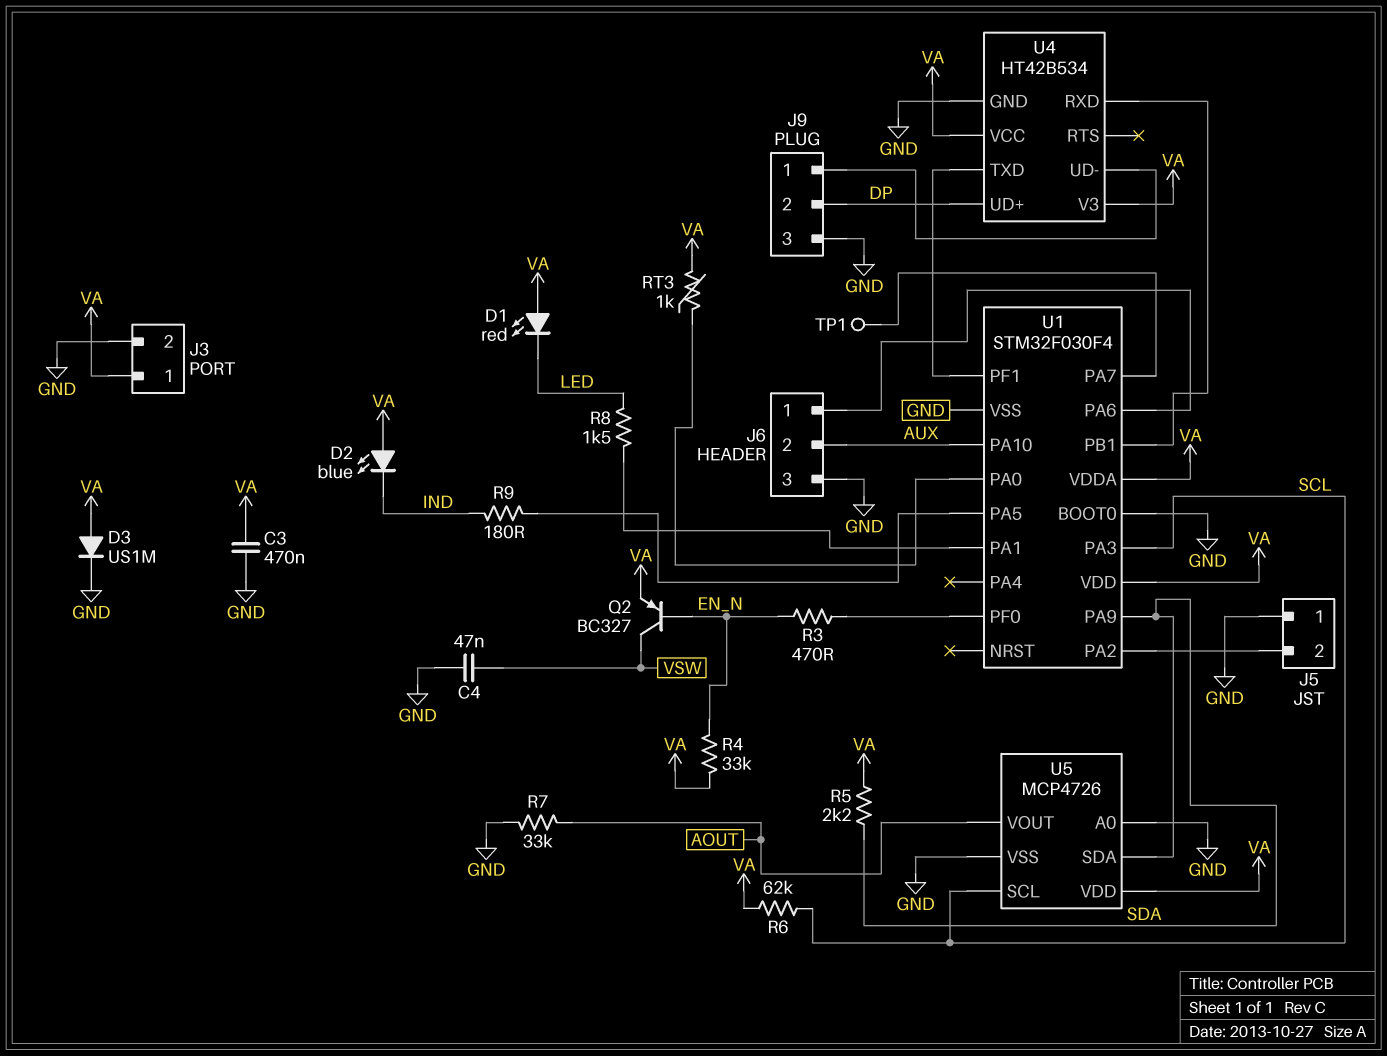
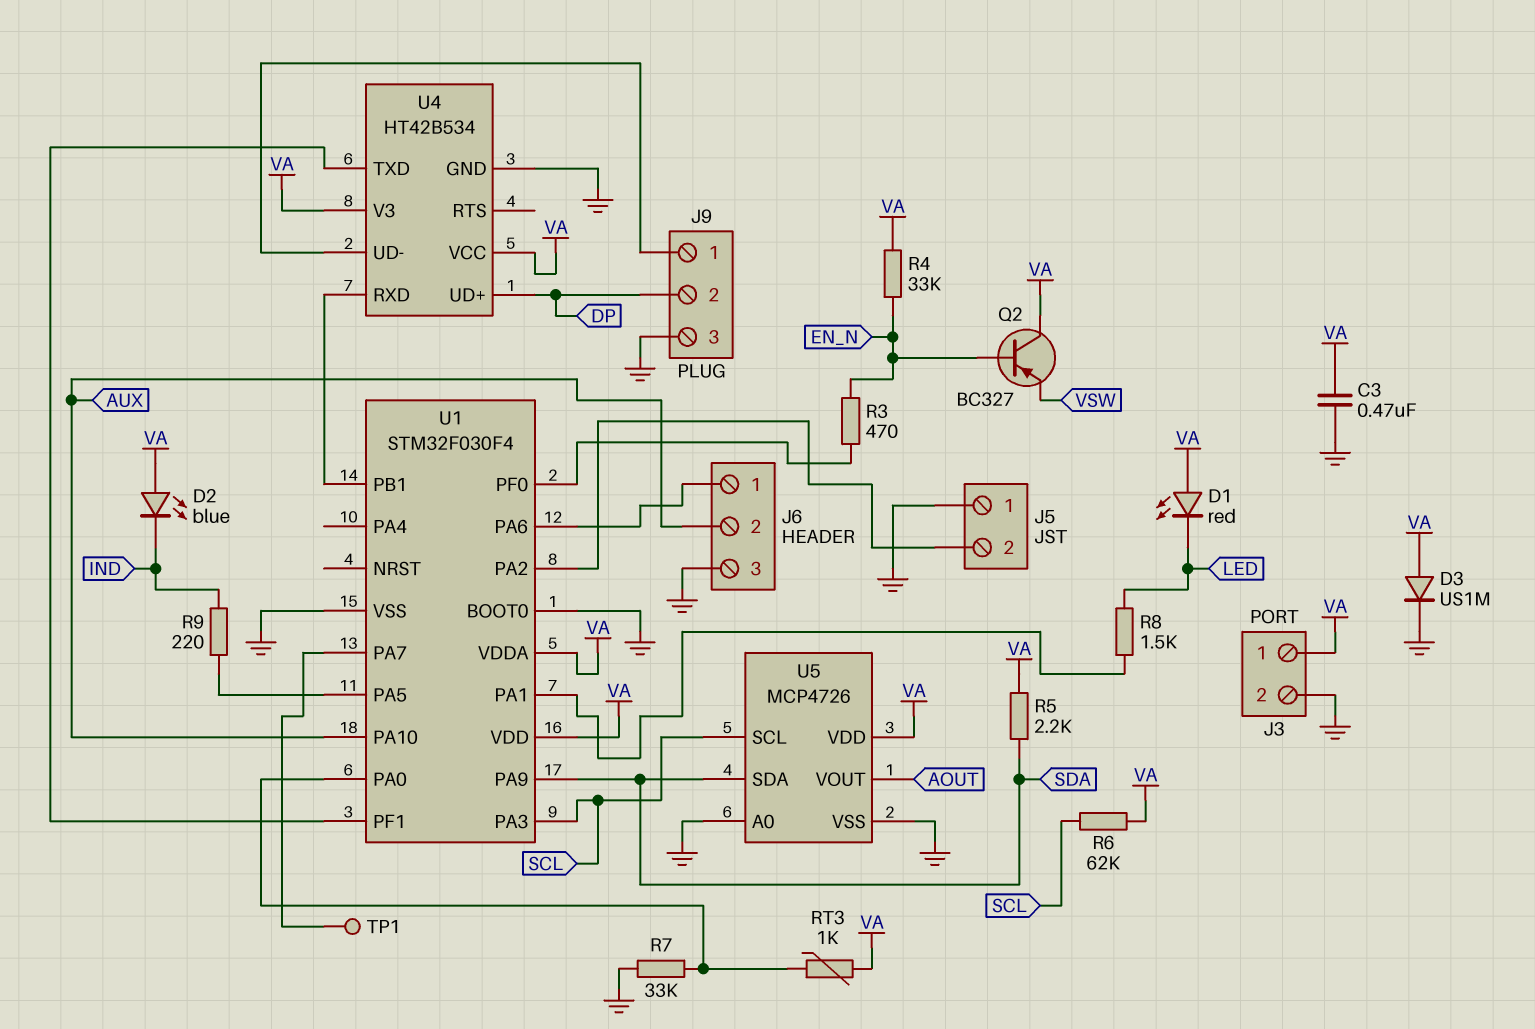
C4: 47nF (GND, VSW) -> none
Q2: PNP BC327 (B EN_N, C VSW, E VA) -> PNP BC327 (B EN_N, C VA, E VSW)
R7: 33k (AOUT, GND) -> 33k (GND, U1/PA0)
R9: 180 (IND, U1/PA5) -> 220 (IND, U1/PA5)

